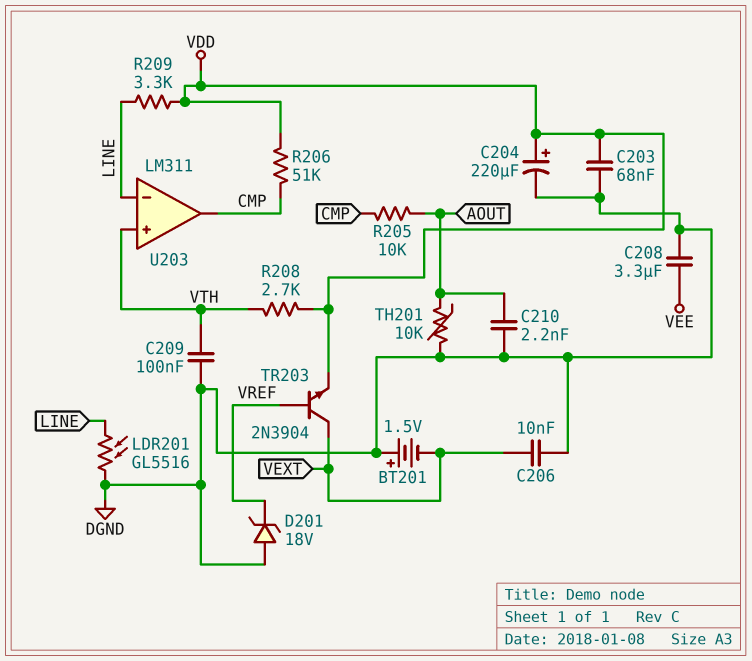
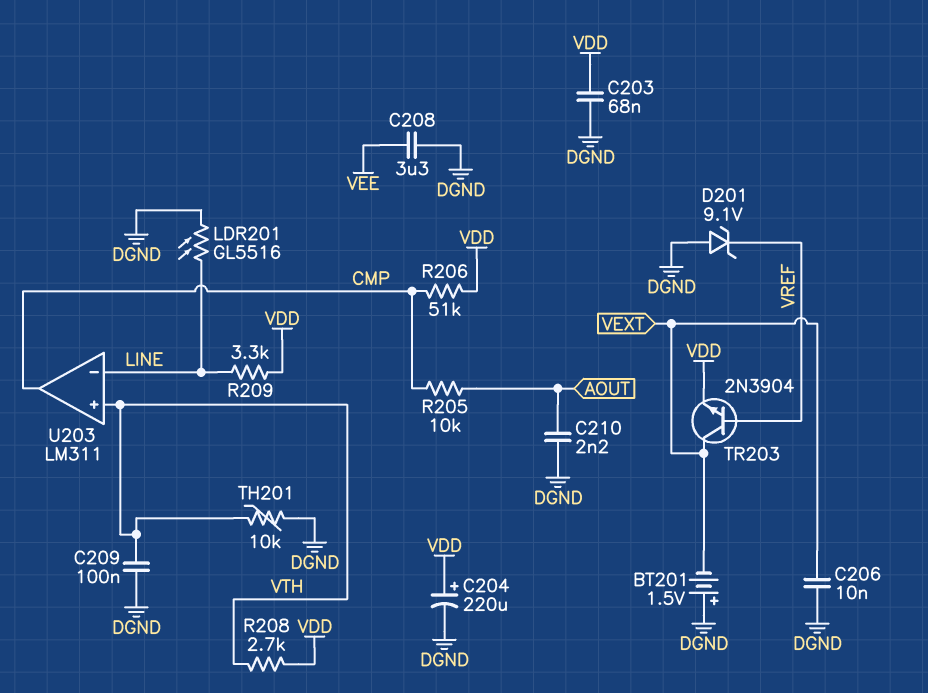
D201: zener 18V (A DGND, K VREF) -> zener 9.1V (A DGND, K VREF)
TH201: 10k (AOUT, DGND) -> 10k (DGND, VTH)

